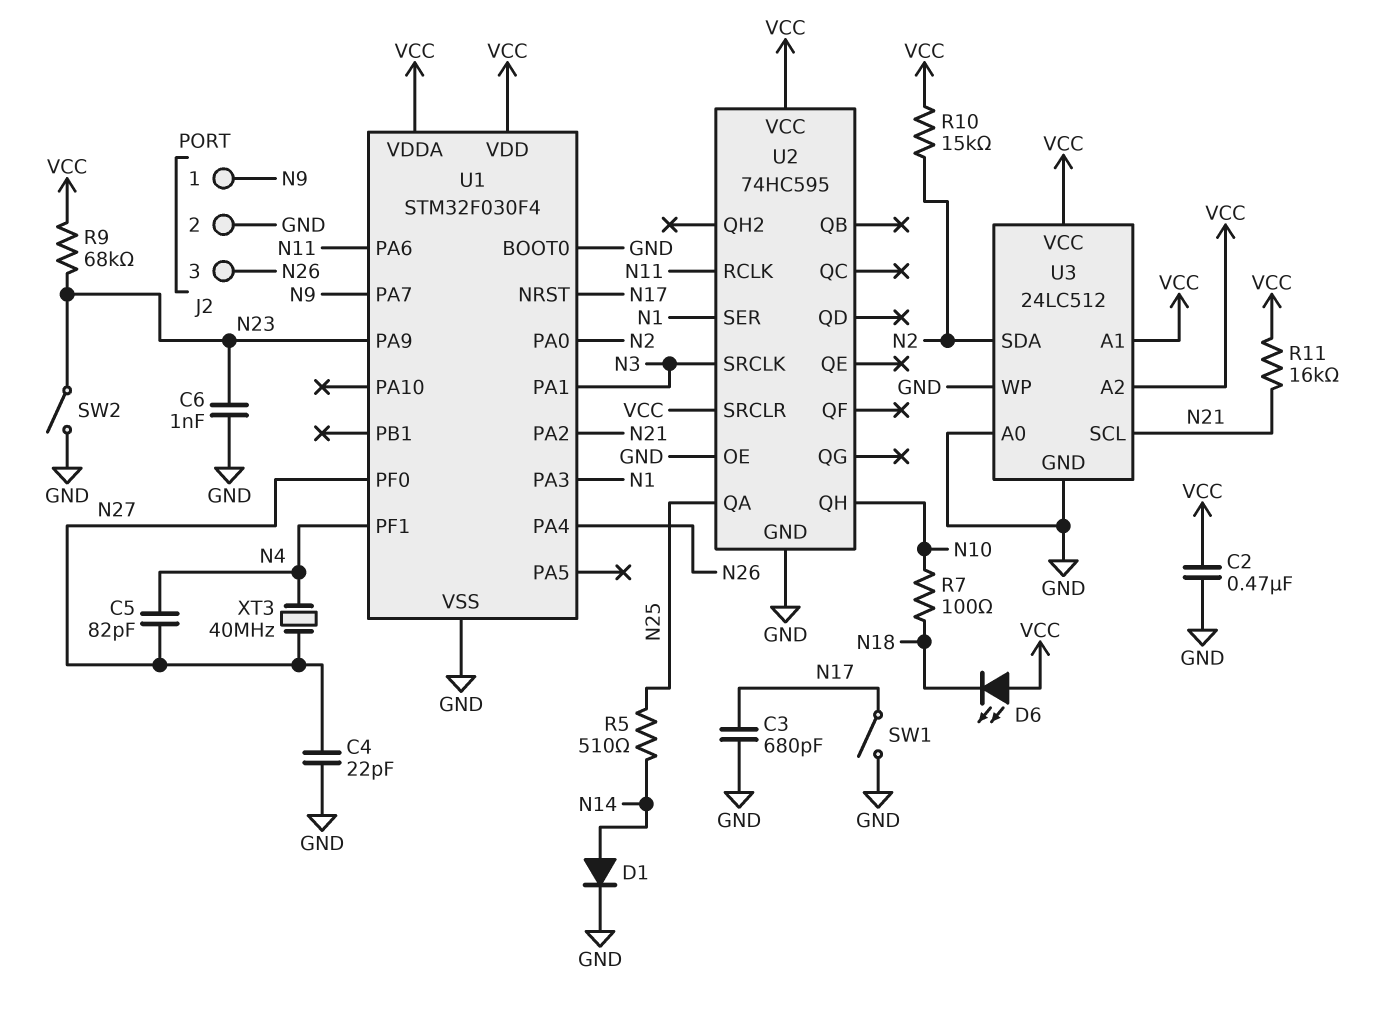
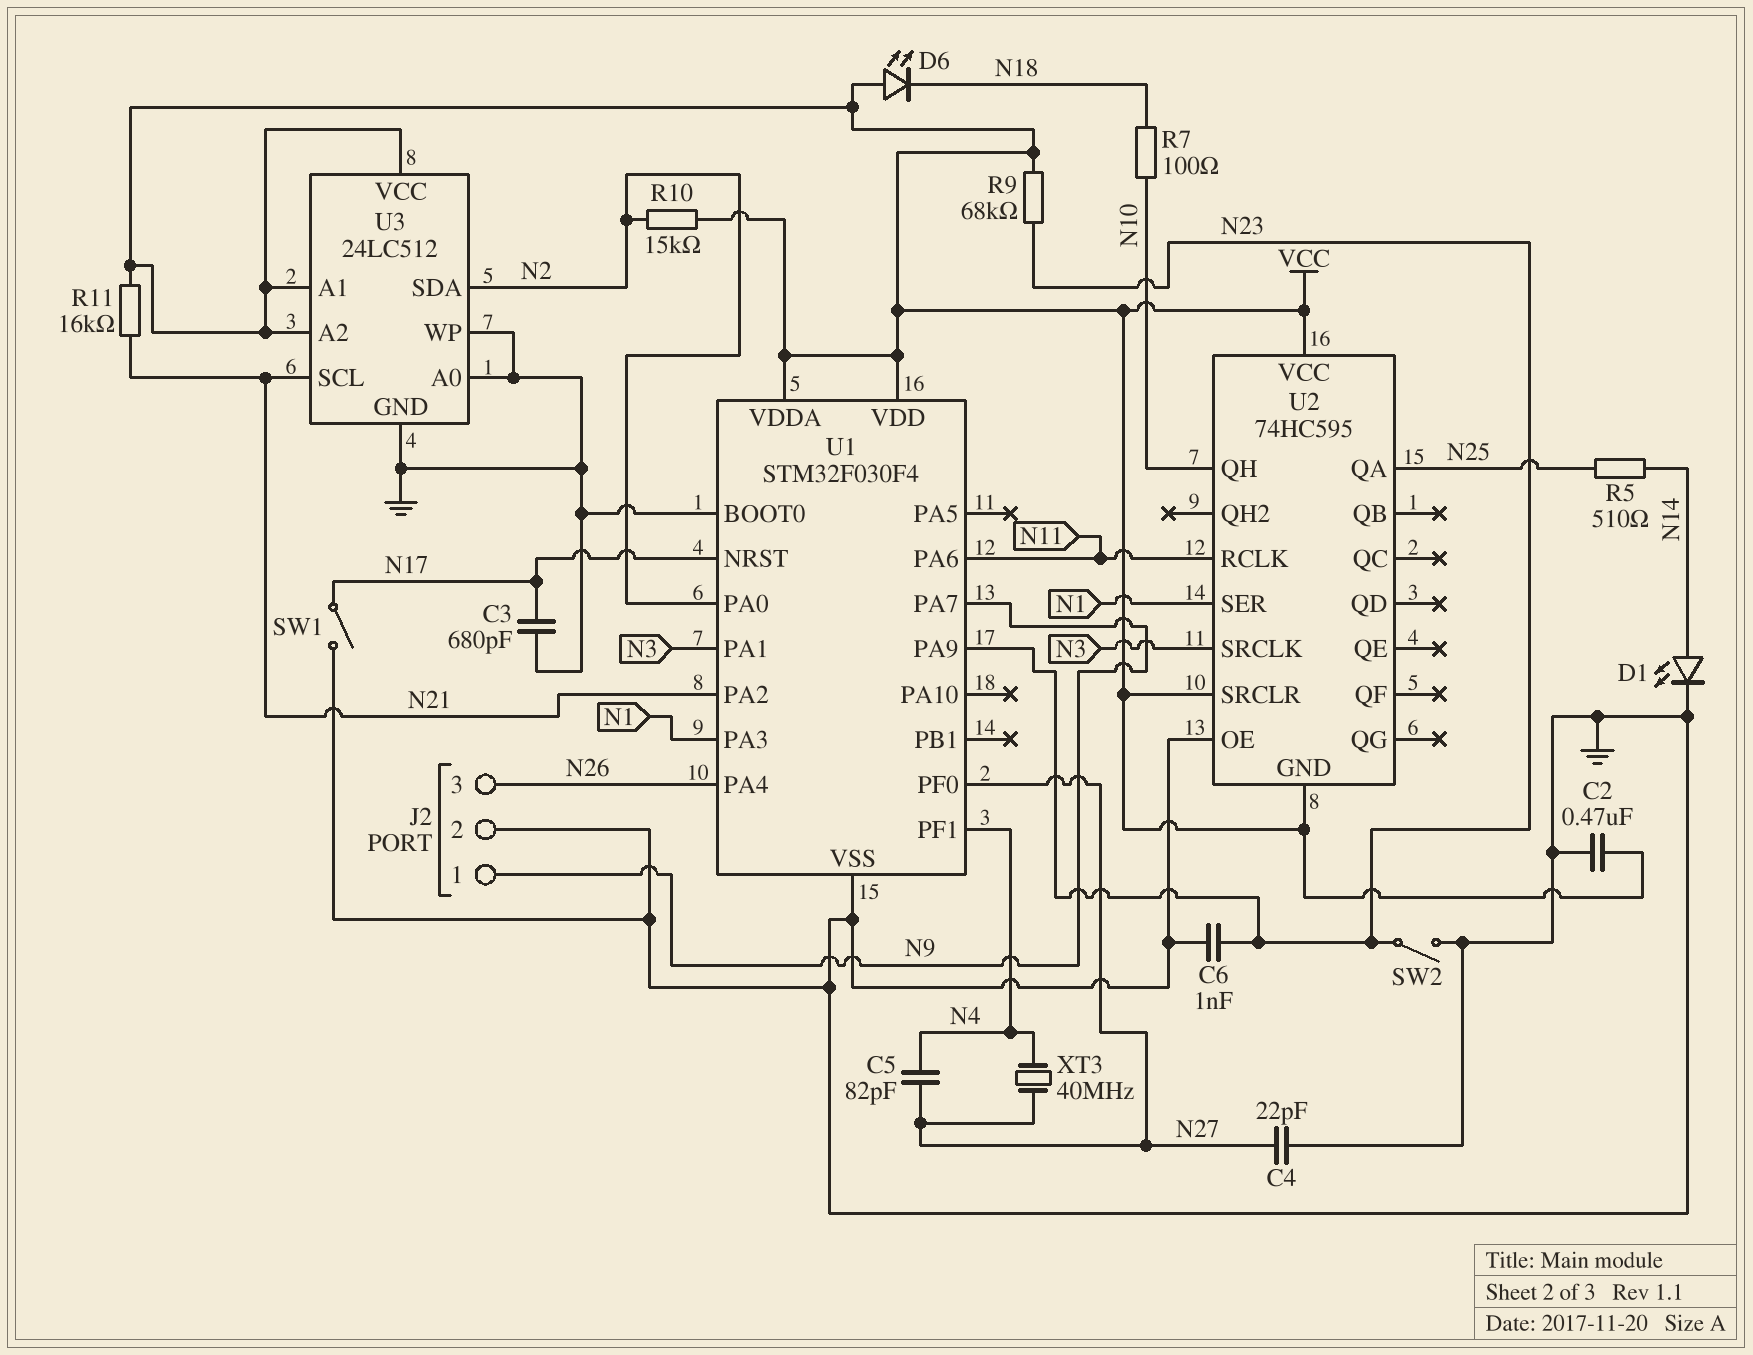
D1: diode (A N14, K GND) -> LED (A N14, K GND)
U2 pin GND: GND -> VCC

